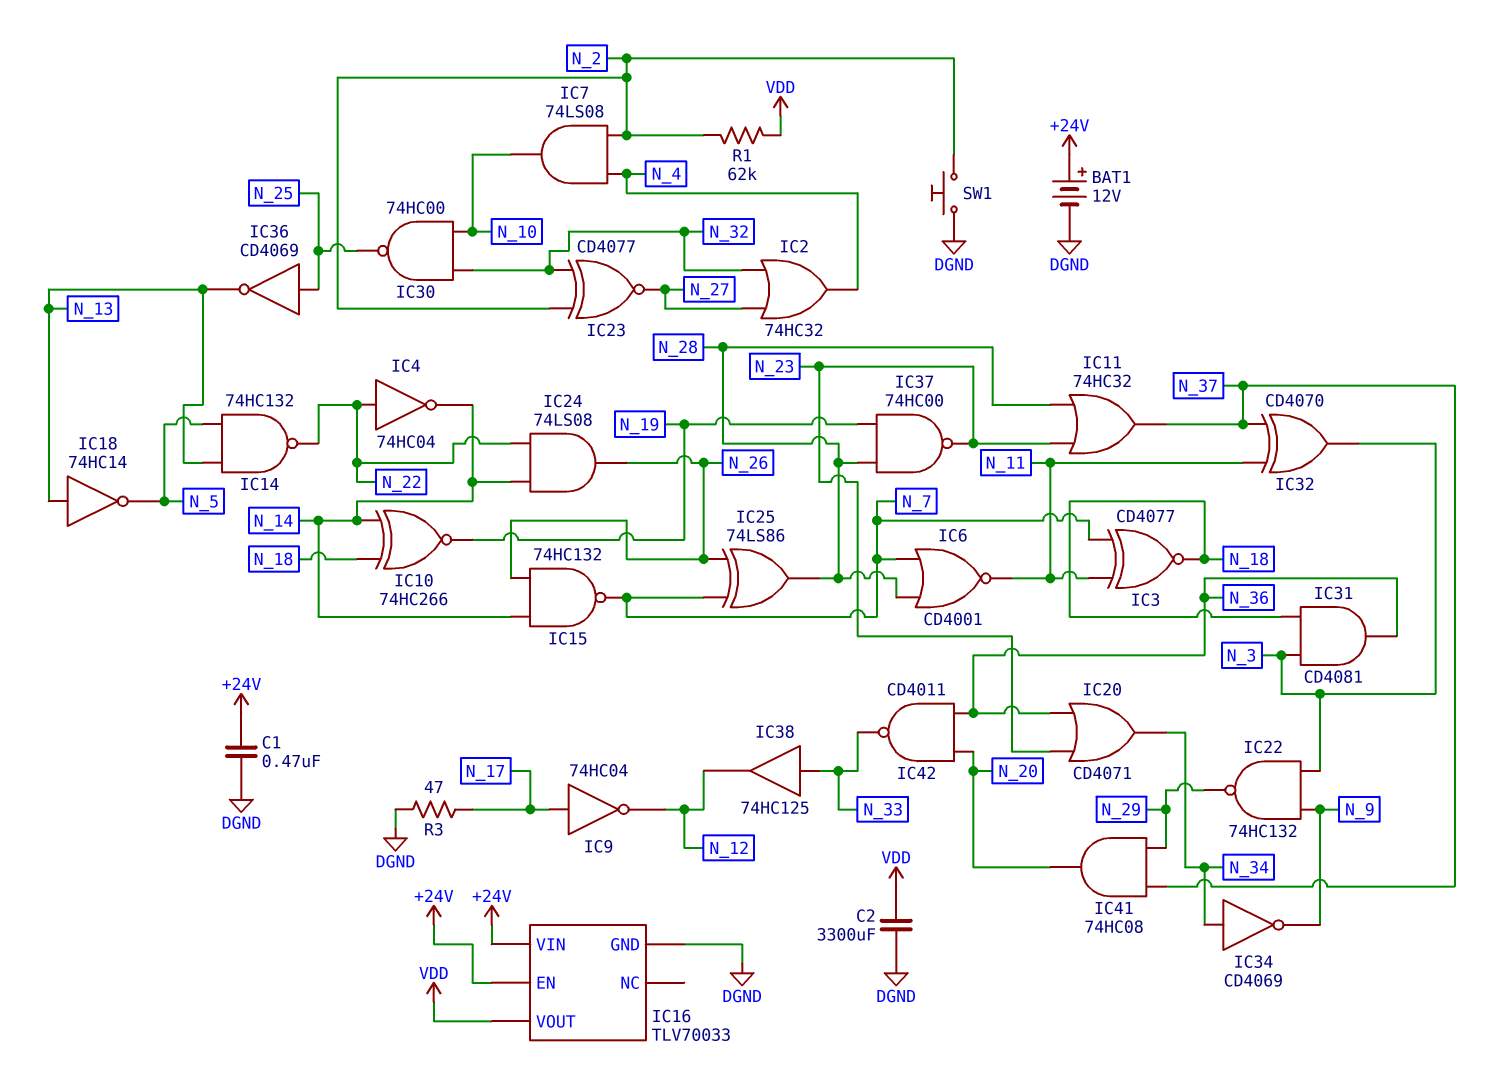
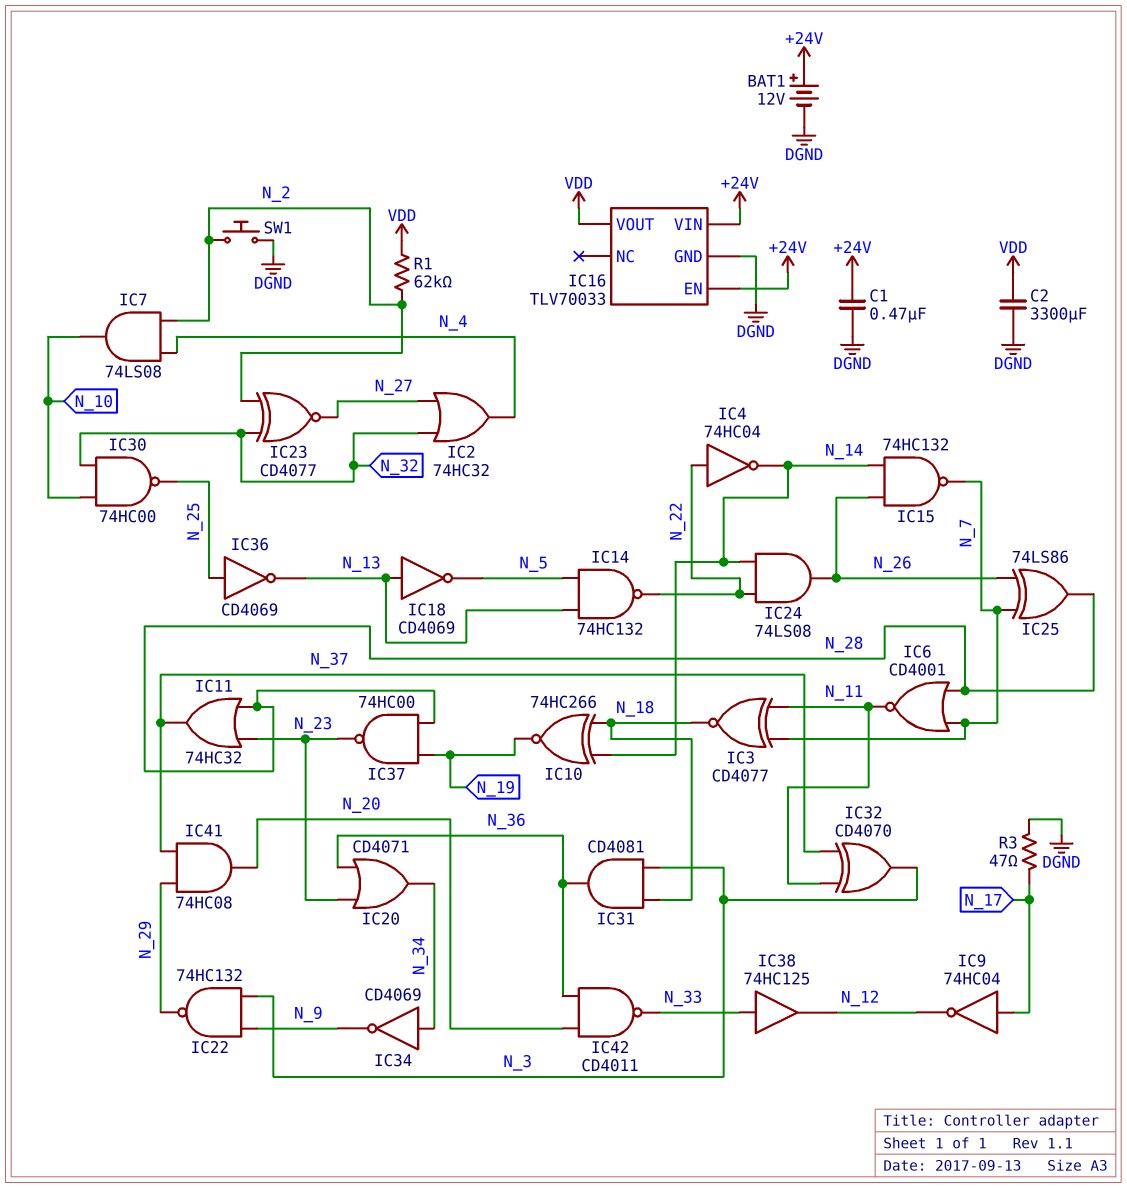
IC18: NOT 74HC14 (in N_13, out N_5) -> NOT CD4069 (in N_13, out N_5)

